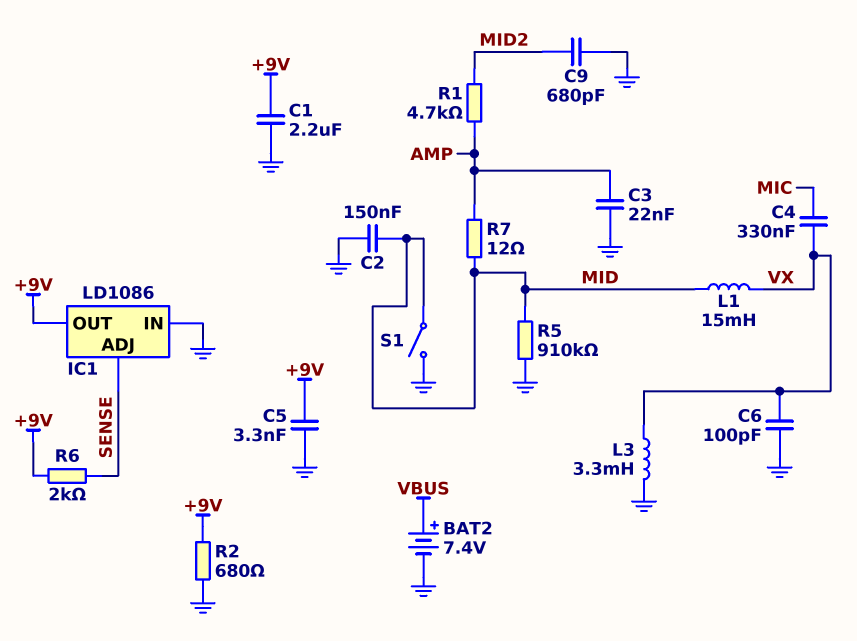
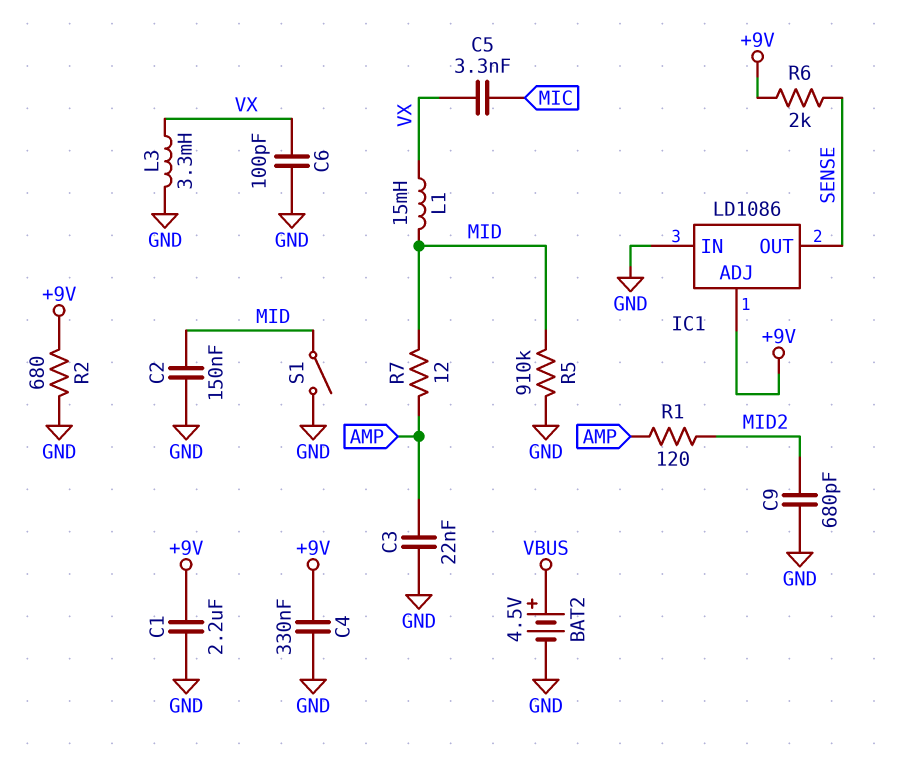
BAT2: 7.4V (plus VBUS, minus GND) -> 4.5V (plus VBUS, minus GND)
C4: 330nF (MIC, VX) -> 330nF (+9V, GND)
C5: 3.3nF (+9V, GND) -> 3.3nF (MIC, VX)
IC1 pin ADJ: SENSE -> +9V
IC1 pin OUT: +9V -> SENSE
R1: 4.7k (AMP, MID2) -> 120 (AMP, MID2)

